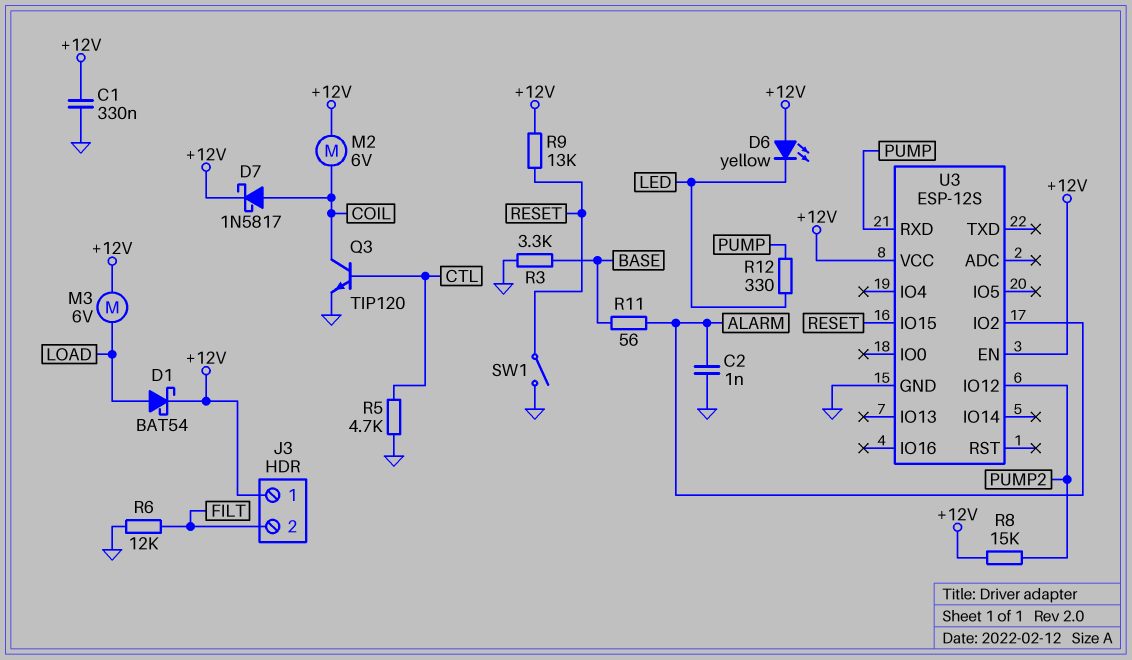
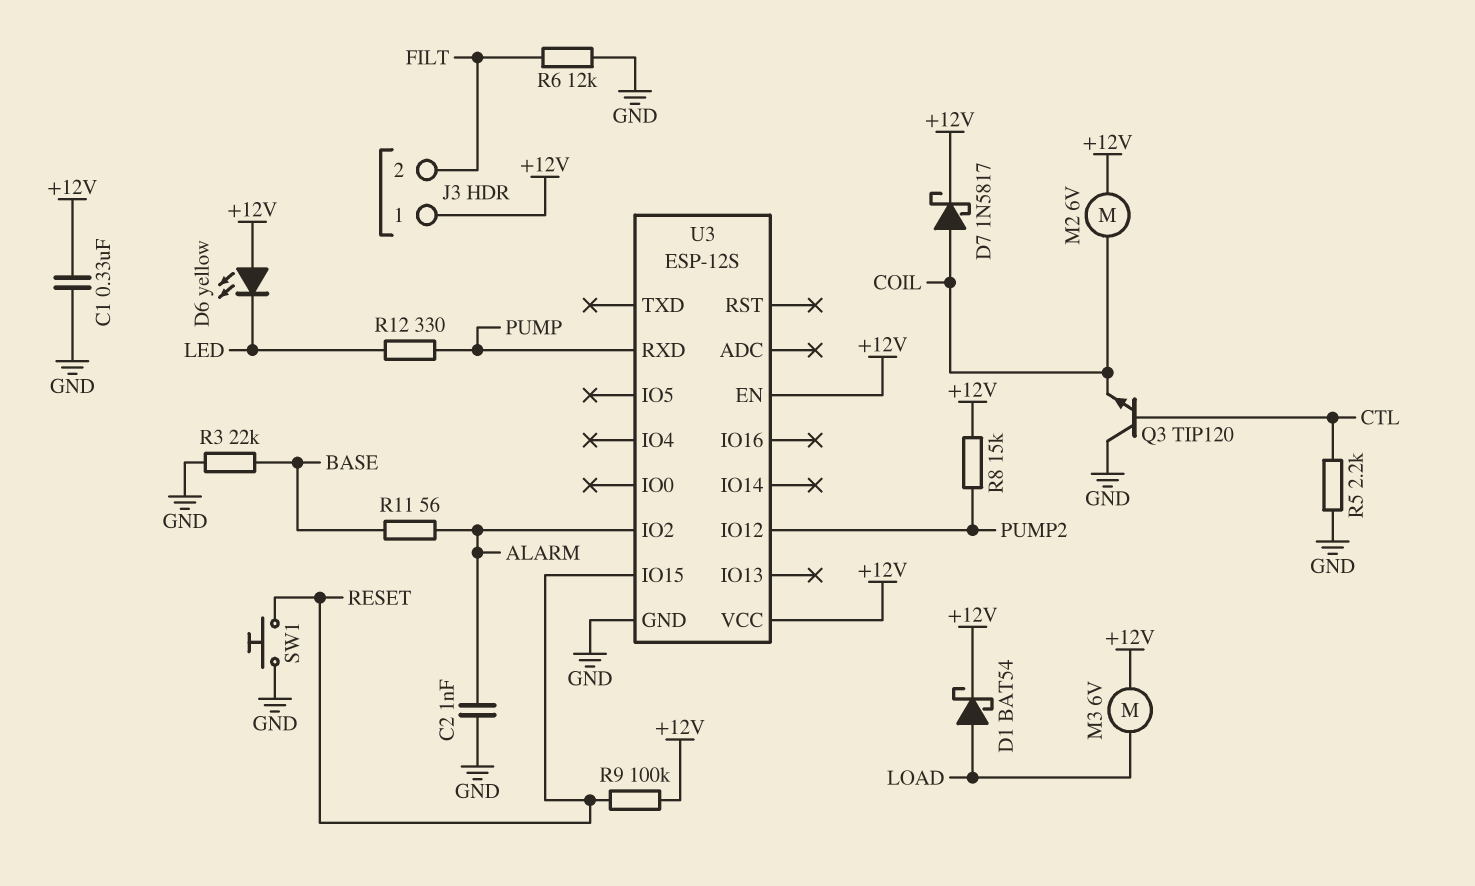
Q3: NPN TIP120 (B CTL, C COIL, E GND) -> NPN TIP120 (B CTL, C GND, E COIL)
R3: 3.3k (BASE, GND) -> 22k (BASE, GND)
R5: 4.7k (CTL, GND) -> 2.2k (CTL, GND)
R9: 13k (+12V, RESET) -> 100k (+12V, RESET)
SW1: switch (GND, RESET) -> button (GND, RESET)

